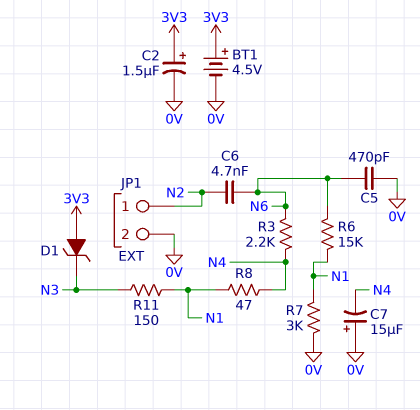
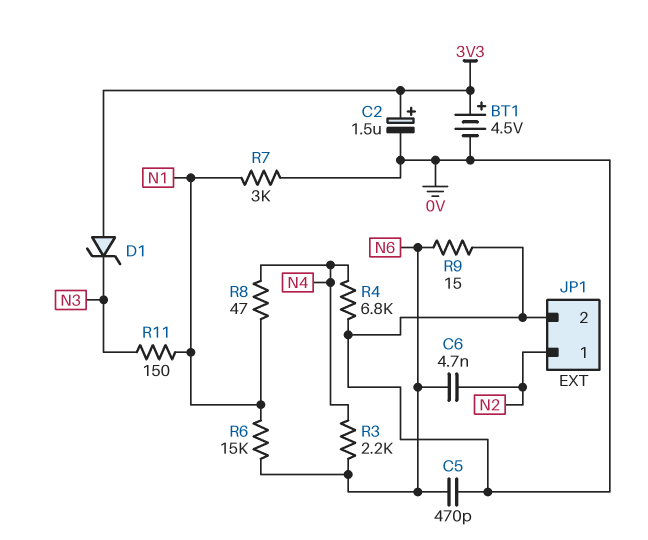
C7: 15uF (plus 0V, minus N4) -> none
R4: none -> 6.8k (0V, N4)
R9: none -> 15 (0V, N6)

